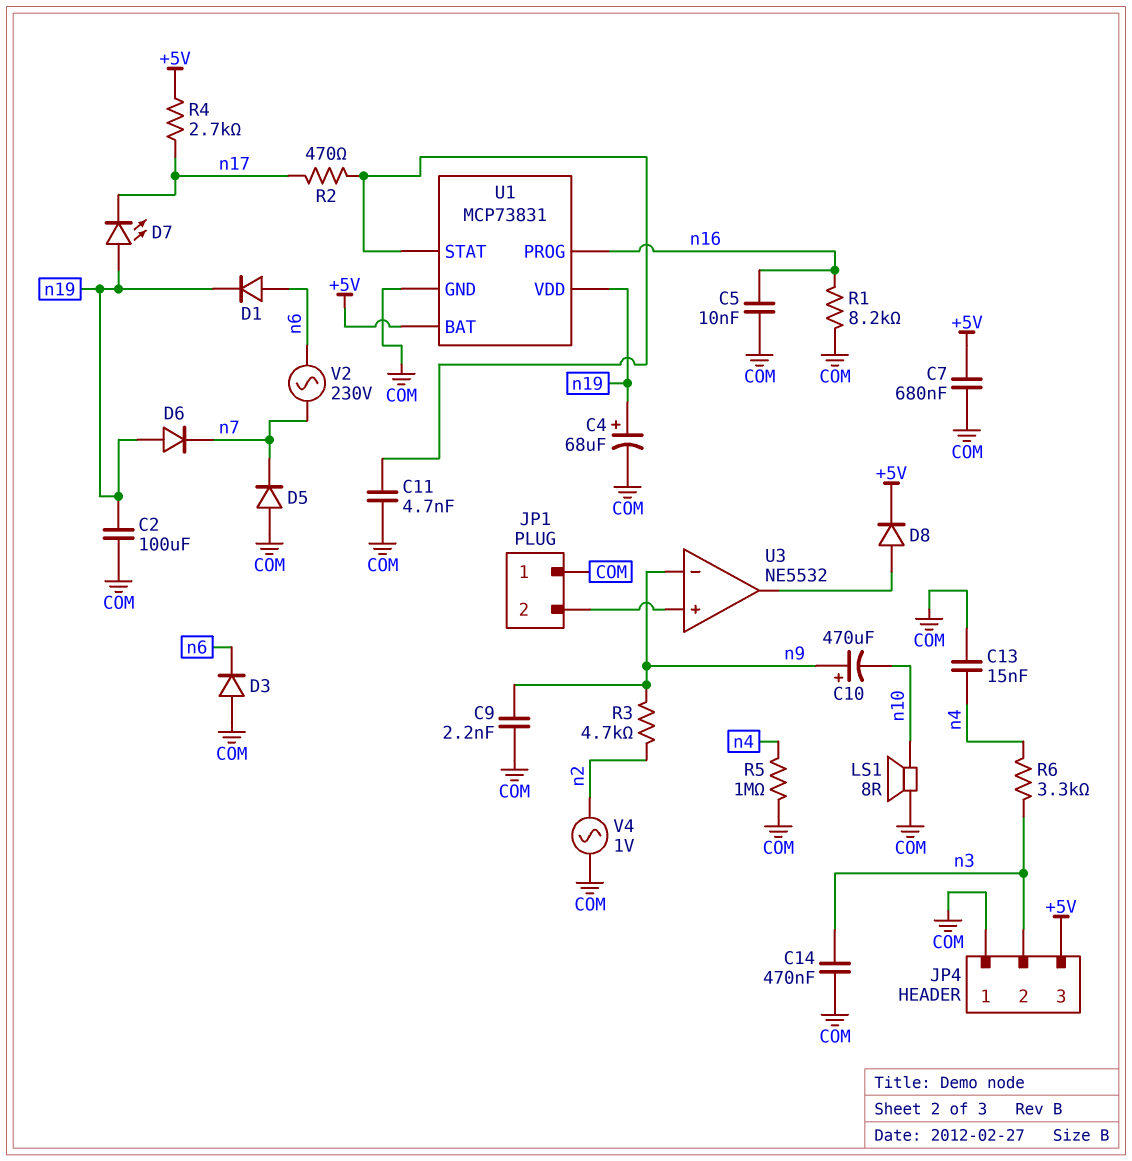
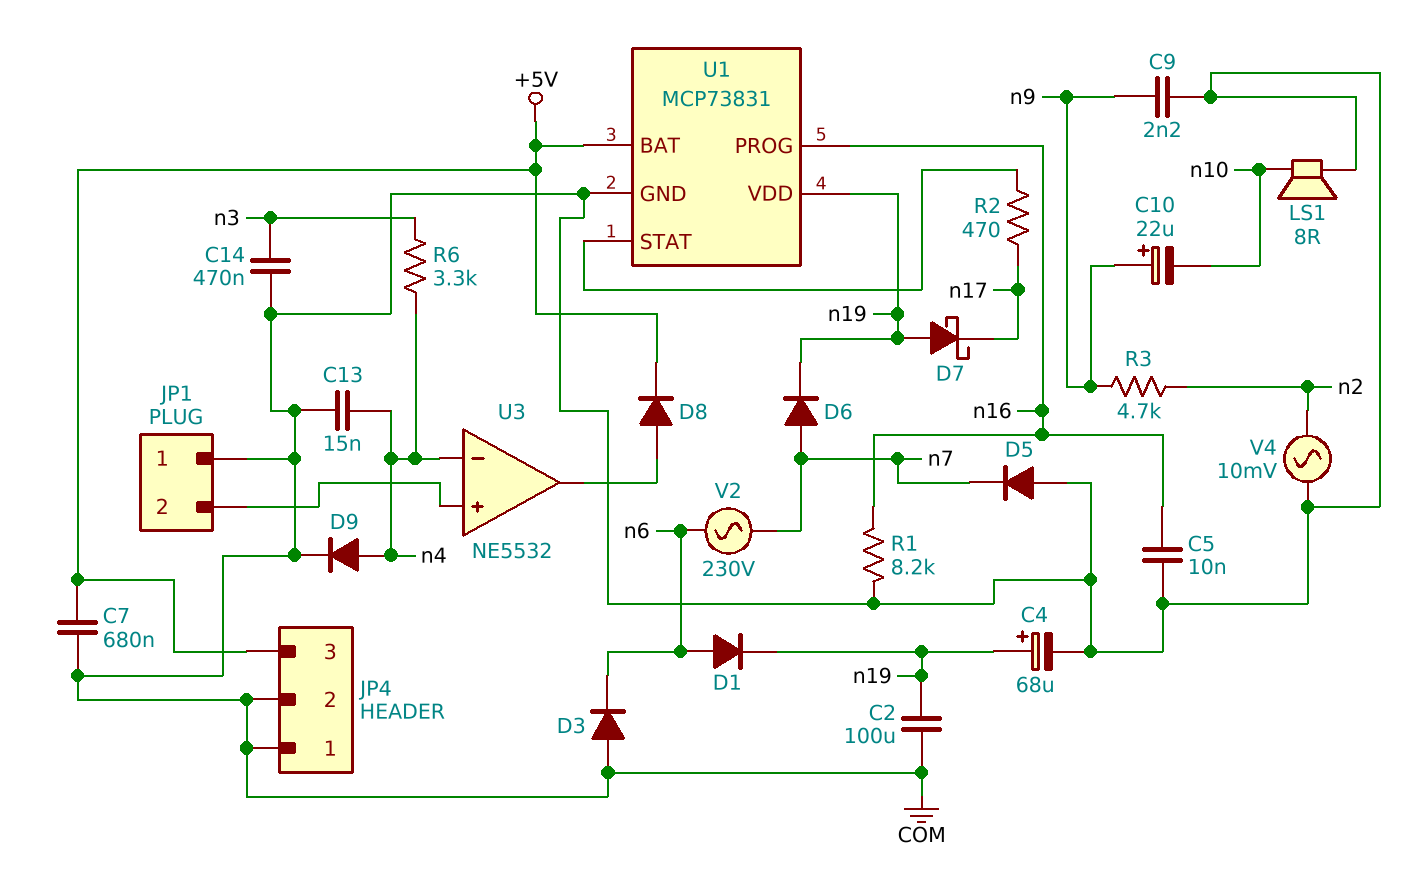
C10: 470uF (plus n9, minus n10) -> 22uF (plus n9, minus n10)
C11: 4.7nF (COM, U1/STAT) -> none
D6: diode (A n19, K n7) -> diode (A n7, K n19)
D7: LED (A n19, K n17) -> schottky (A n19, K n17)
D9: none -> diode (A n4, K COM)
JP4 pin 2: n3 -> COM
R4: 2.7k (+5V, n17) -> none
R5: 1M (COM, n4) -> none
U3 pin in-: n9 -> n4
V4: AC 1V (COM, n2) -> AC 10mV (COM, n2)

